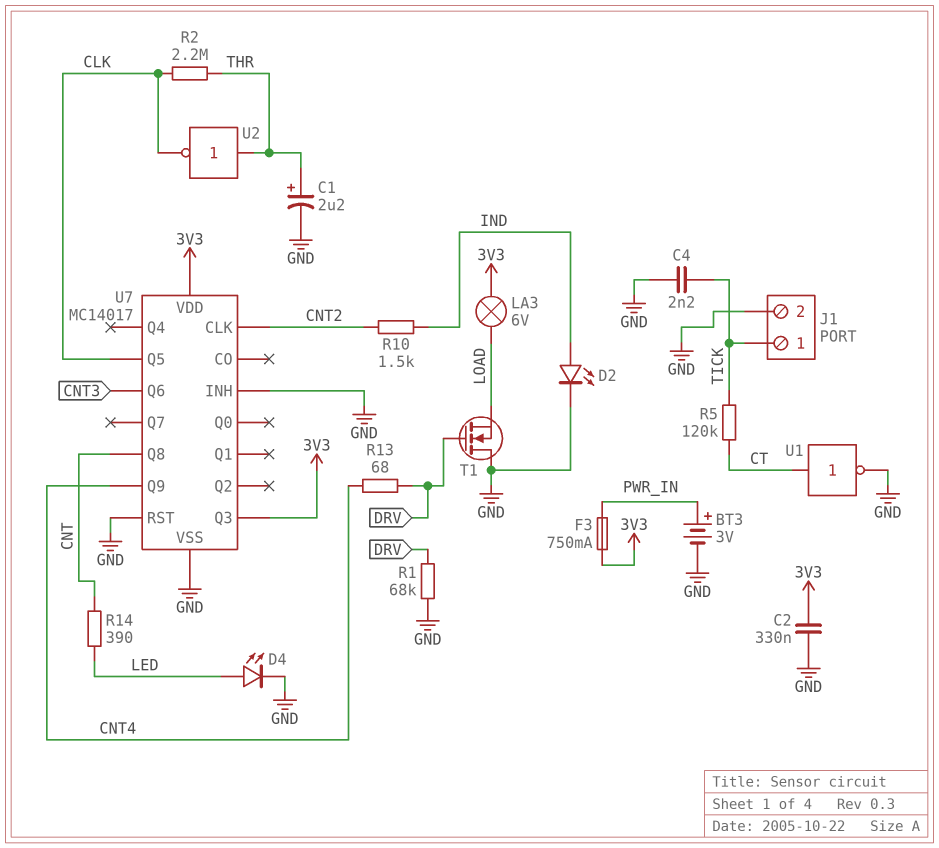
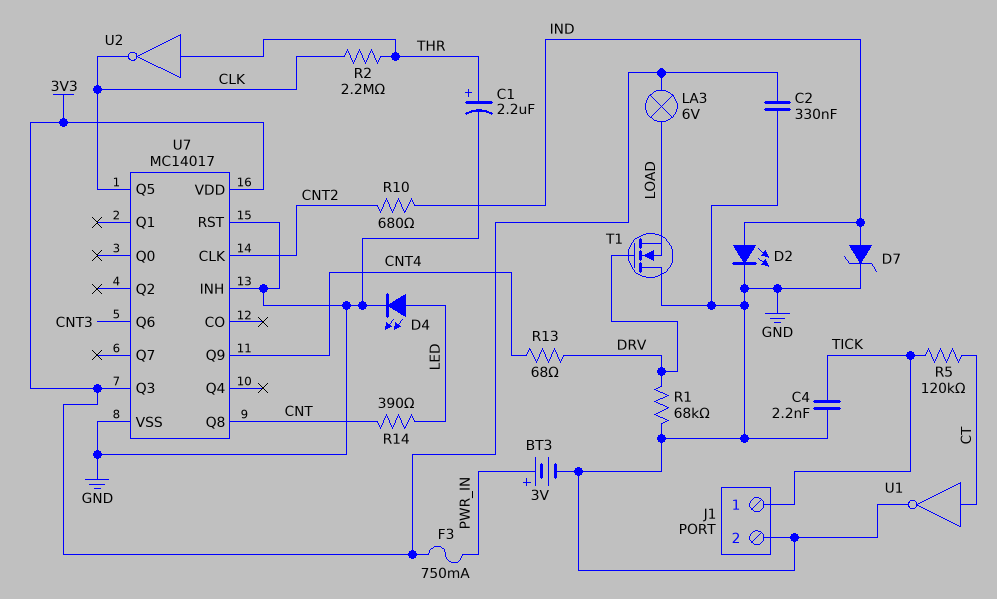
D7: none -> zener (A IND, K GND)
R10: 1.5k (CNT2, IND) -> 680 (CNT2, IND)

